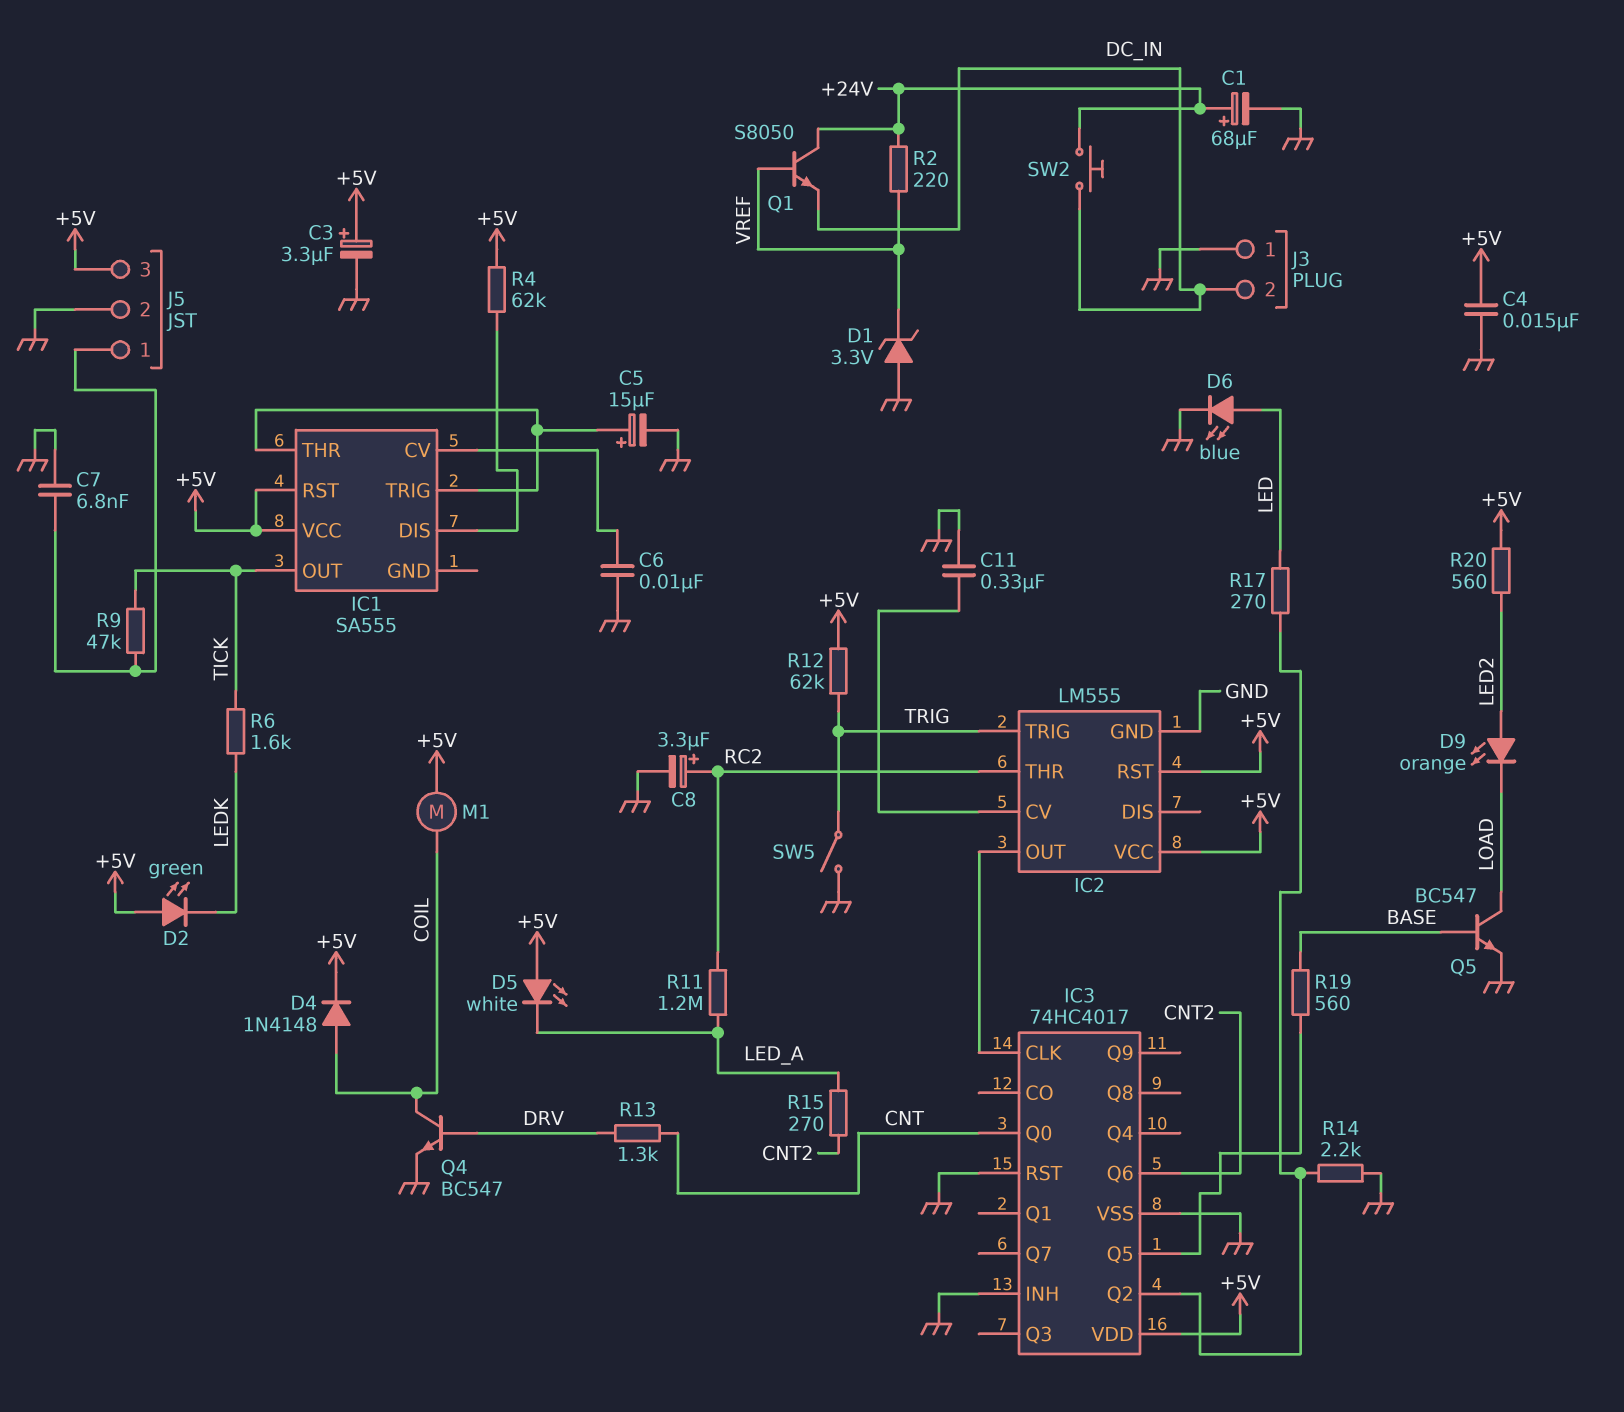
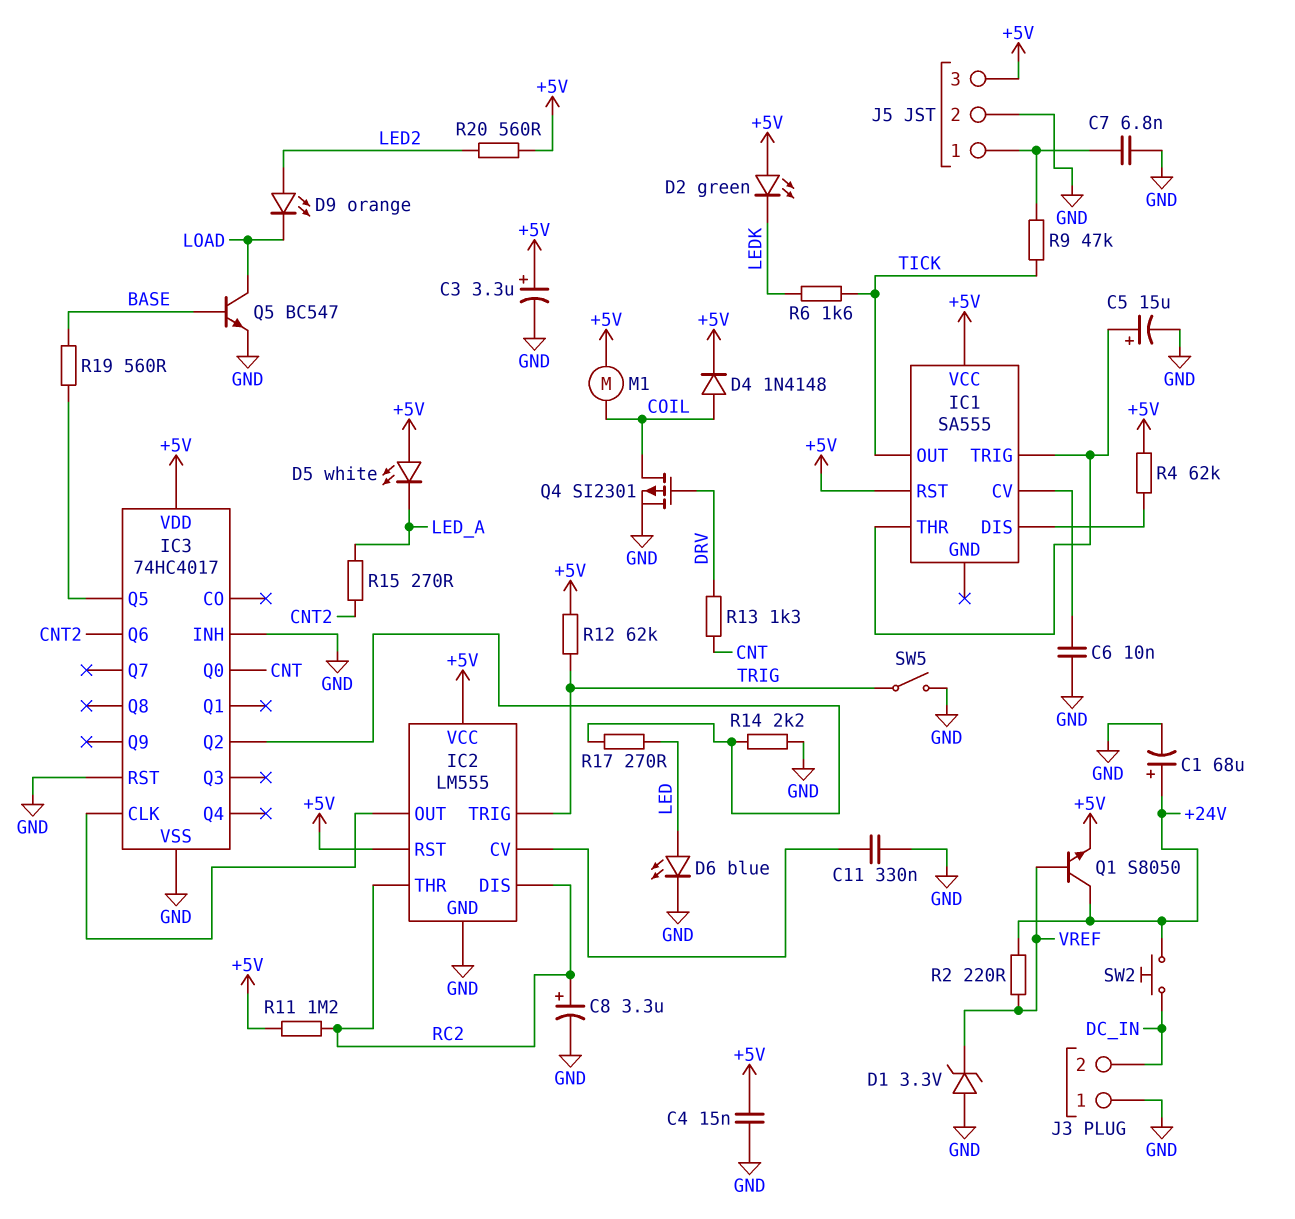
IC2 pin DIS: none -> RC2
Q1: NPN S8050 (B VREF, C +24V, E DC_IN) -> NPN S8050 (B VREF, C +24V, E +5V)
Q4: NPN BC547 (B DRV, C COIL, E GND) -> PMOS SI2301 (G DRV, D COIL, S GND)
R11: 1.2M (LED_A, RC2) -> 1.2M (+5V, RC2)

